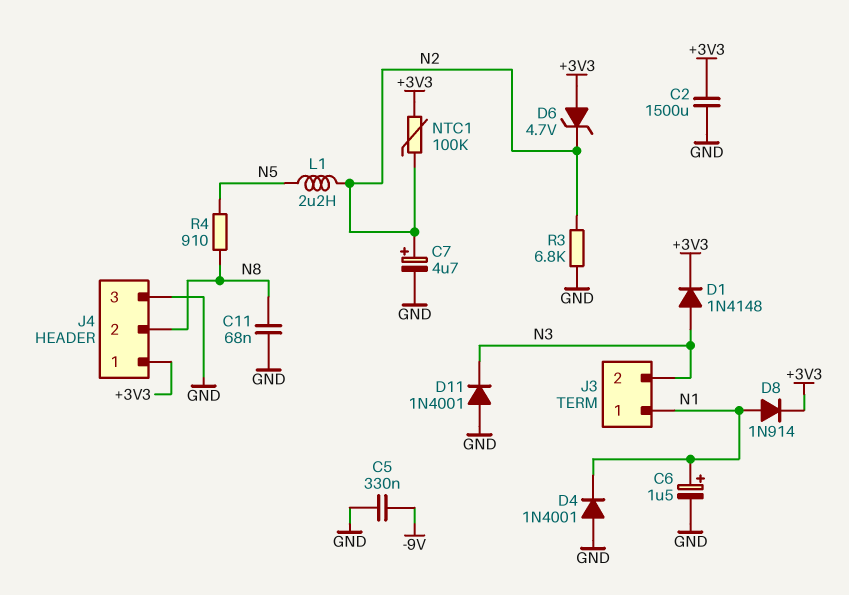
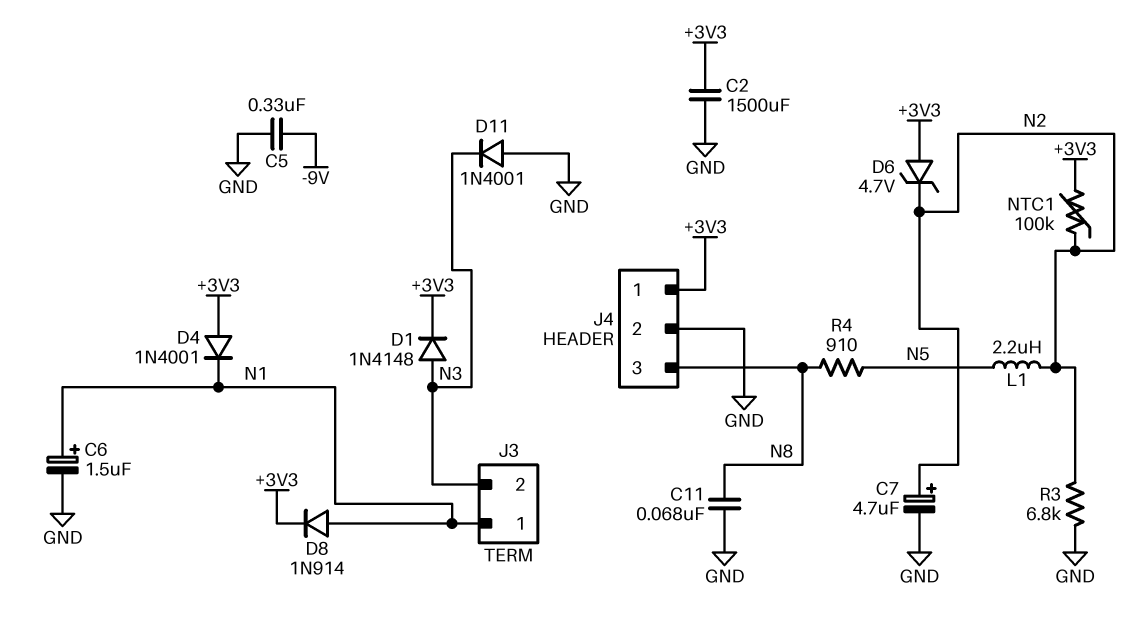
D4: diode 1N4001 (A GND, K N1) -> diode 1N4001 (A +3V3, K N1)
J4 pin 2: N8 -> GND
J4 pin 3: GND -> N8

